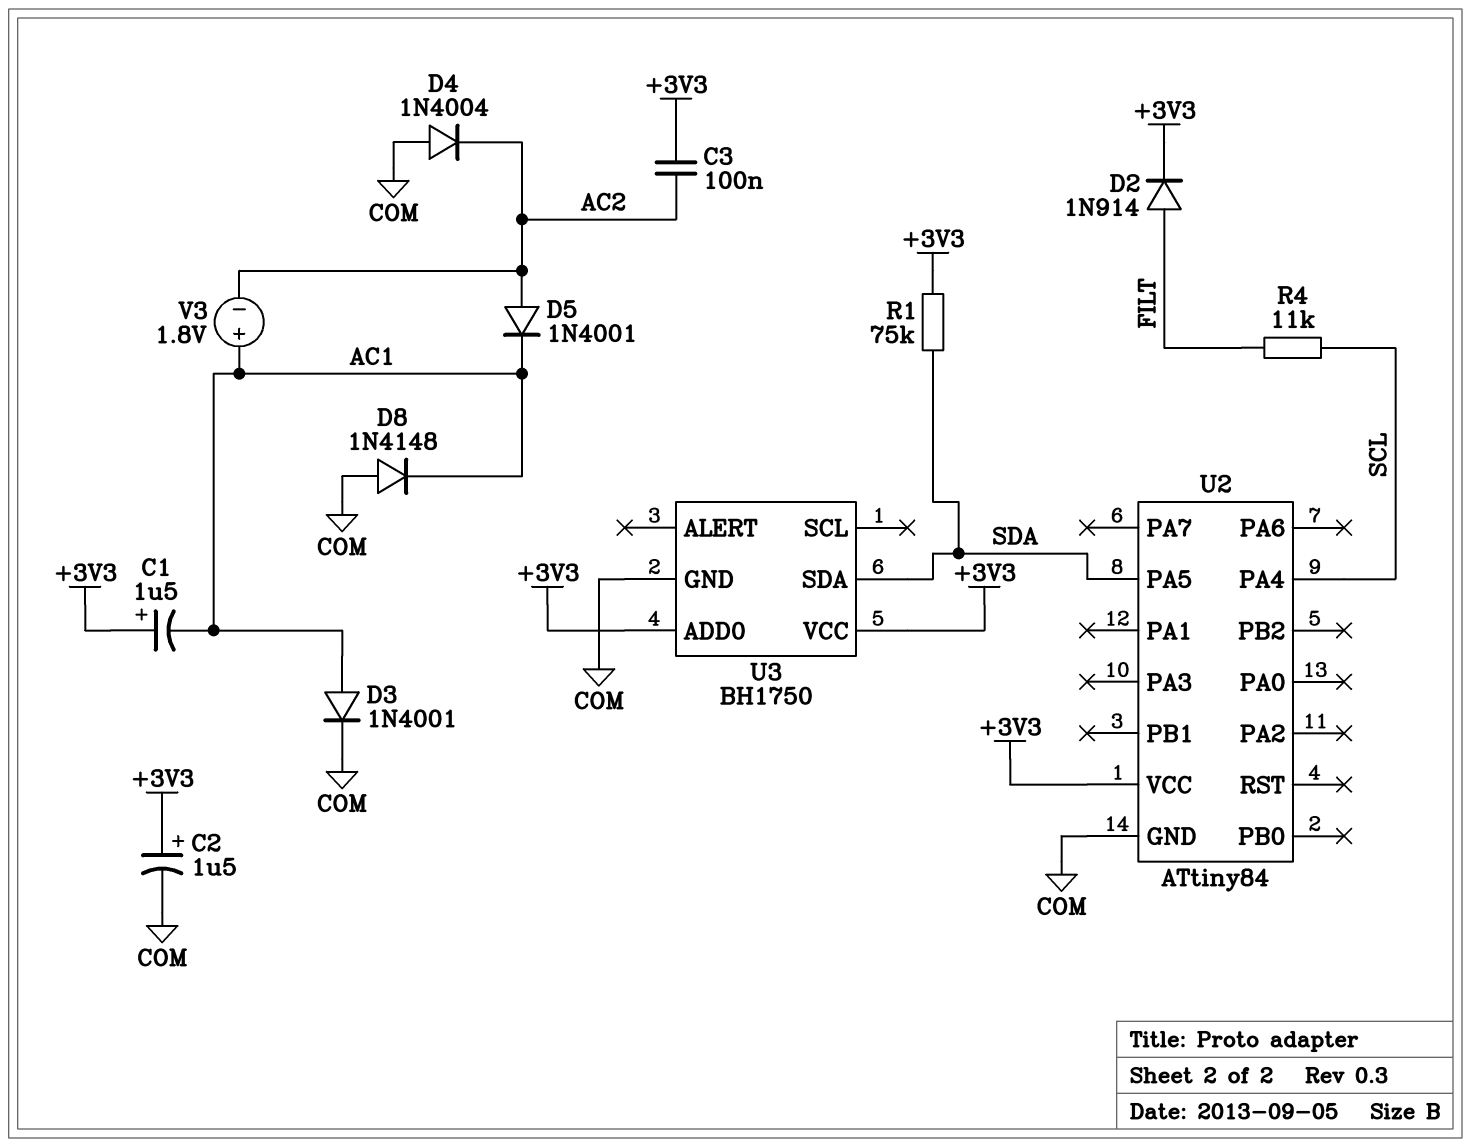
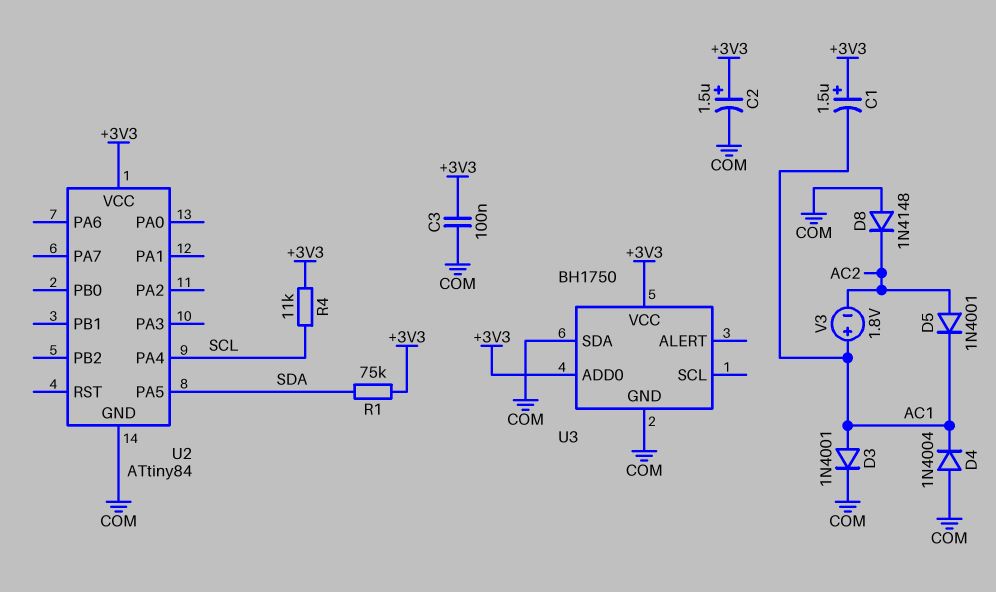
C3: 100nF (+3V3, AC2) -> 100nF (+3V3, COM)
D2: diode 1N914 (A FILT, K +3V3) -> none
D4: diode 1N4004 (A COM, K AC2) -> diode 1N4004 (A COM, K AC1)
D8: diode 1N4148 (A COM, K AC1) -> diode 1N4148 (A COM, K AC2)
R4: 11k (FILT, SCL) -> 11k (+3V3, SCL)
U3 pin SDA: SDA -> COM

